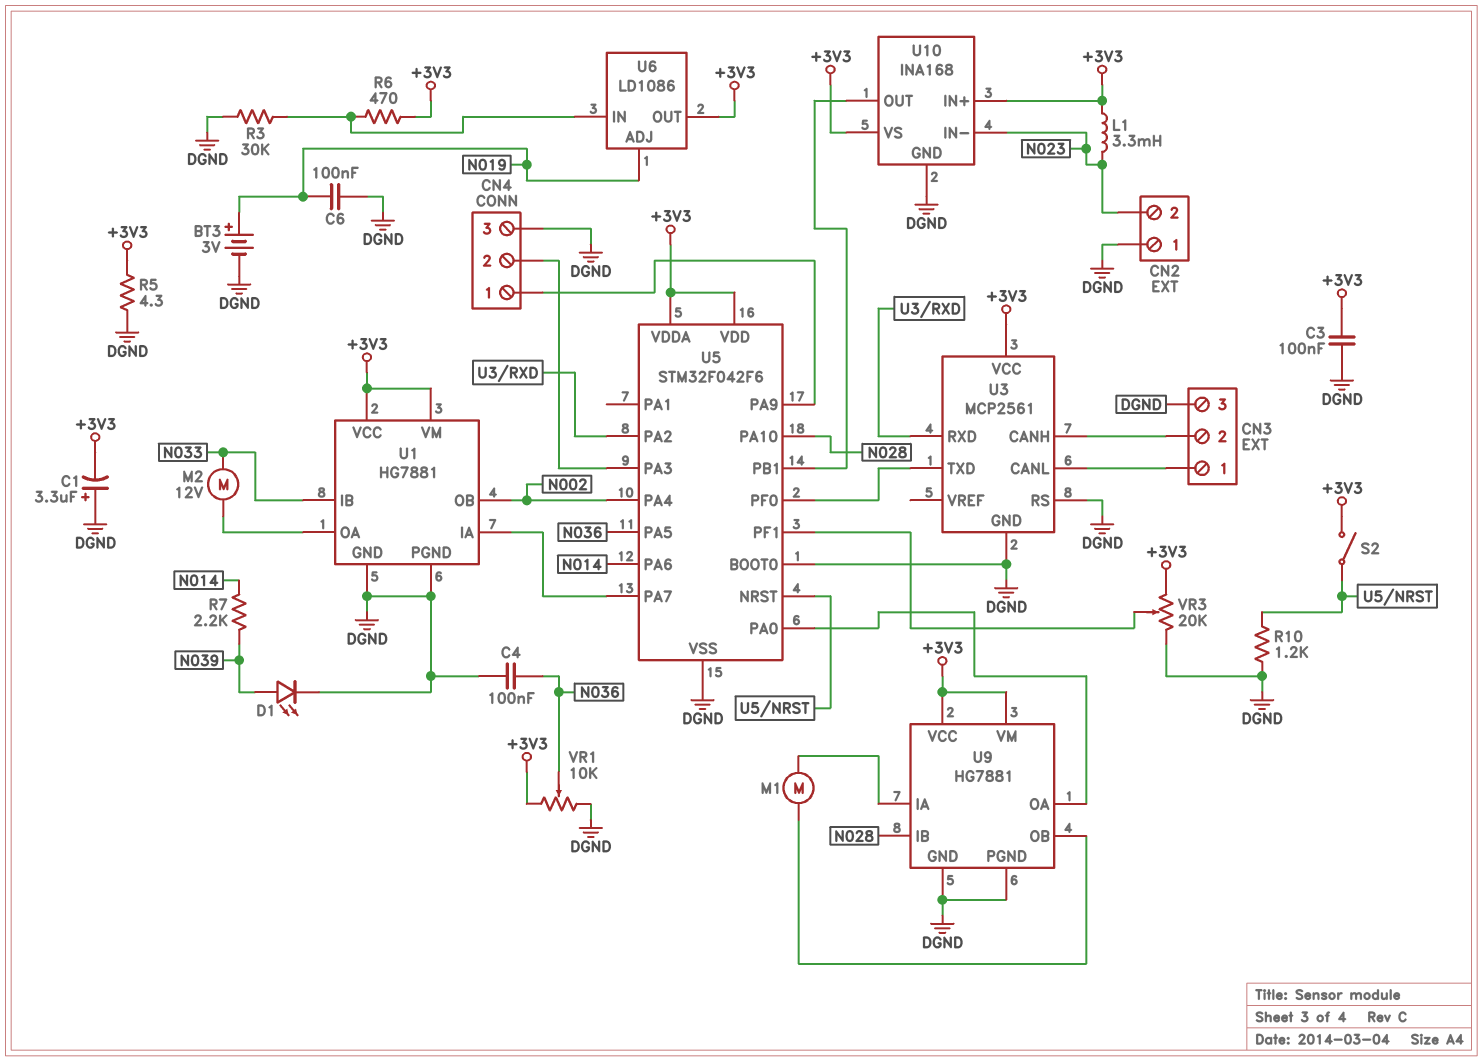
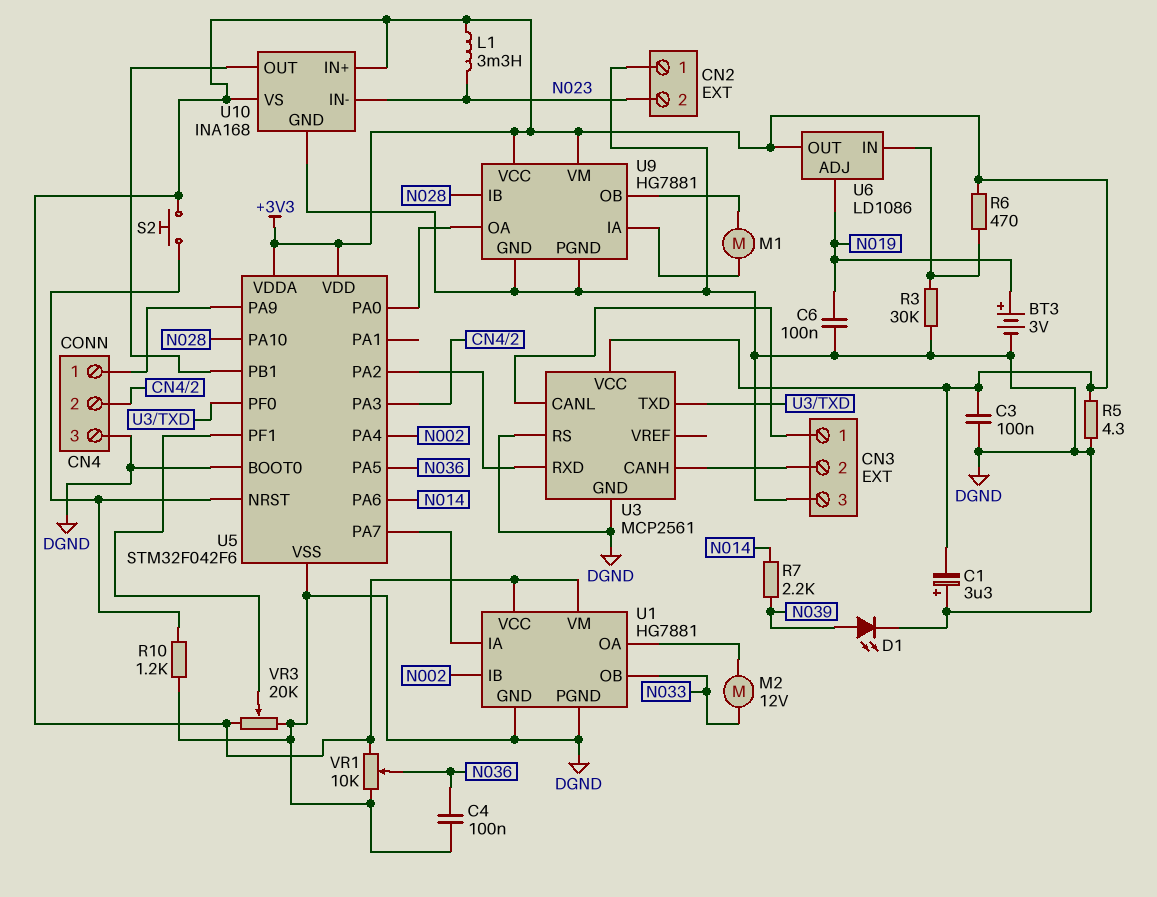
S2: switch (+3V3, U5/NRST) -> button (+3V3, U5/NRST)
U1 pin IB: N033 -> N002
U1 pin OB: N002 -> N033

